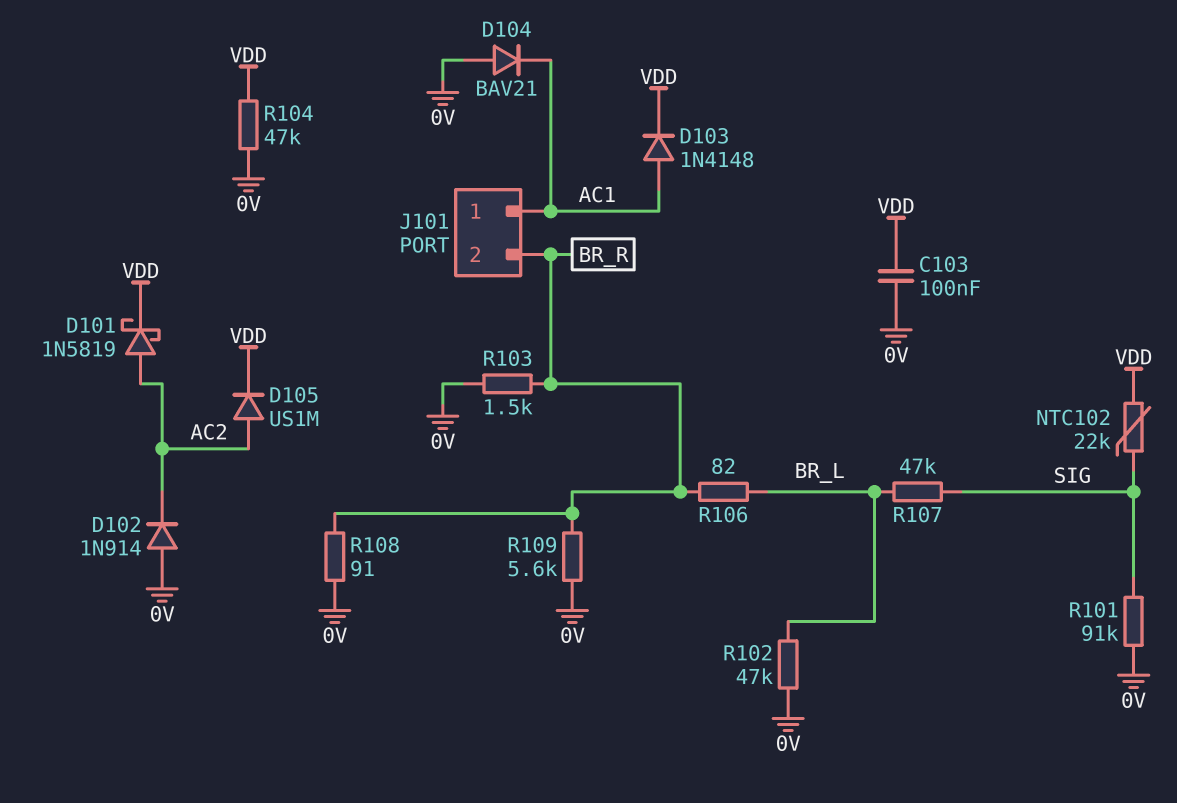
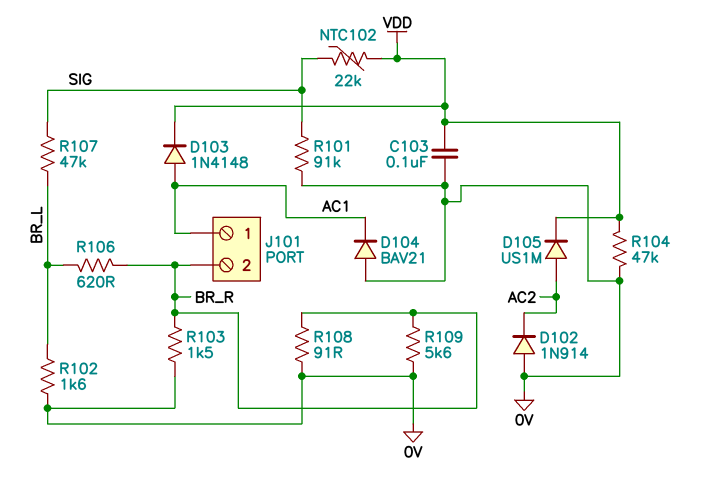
D101: schottky 1N5819 (A AC2, K VDD) -> none
R102: 47k (0V, BR_L) -> 1.6k (0V, BR_L)
R106: 82 (BR_L, BR_R) -> 620 (BR_L, BR_R)

